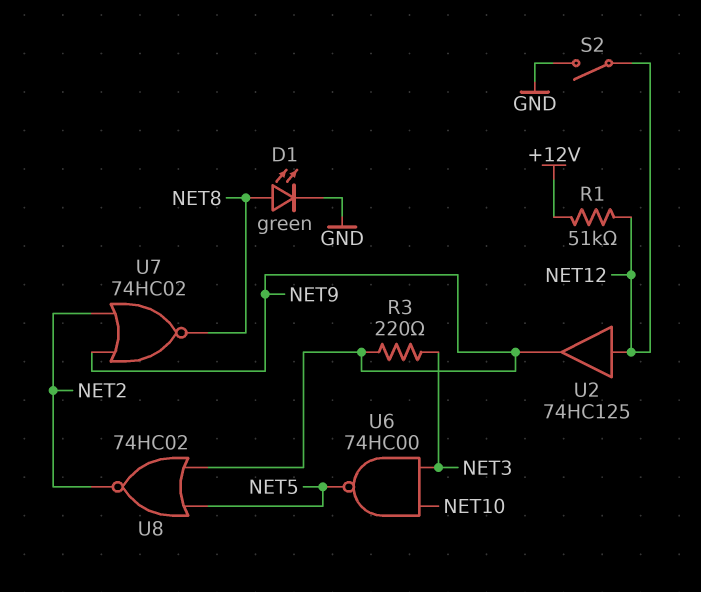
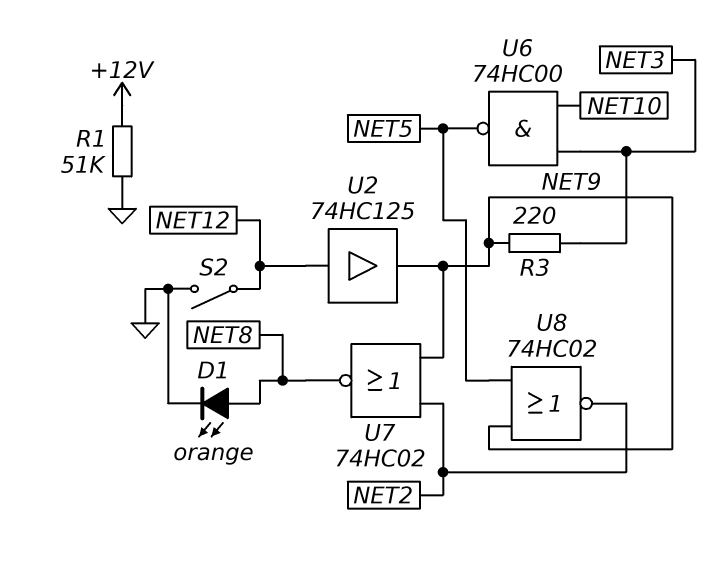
D1: LED green (A NET8, K GND) -> LED orange (A NET8, K GND)
R1: 51k (+12V, NET12) -> 51k (+12V, GND)

